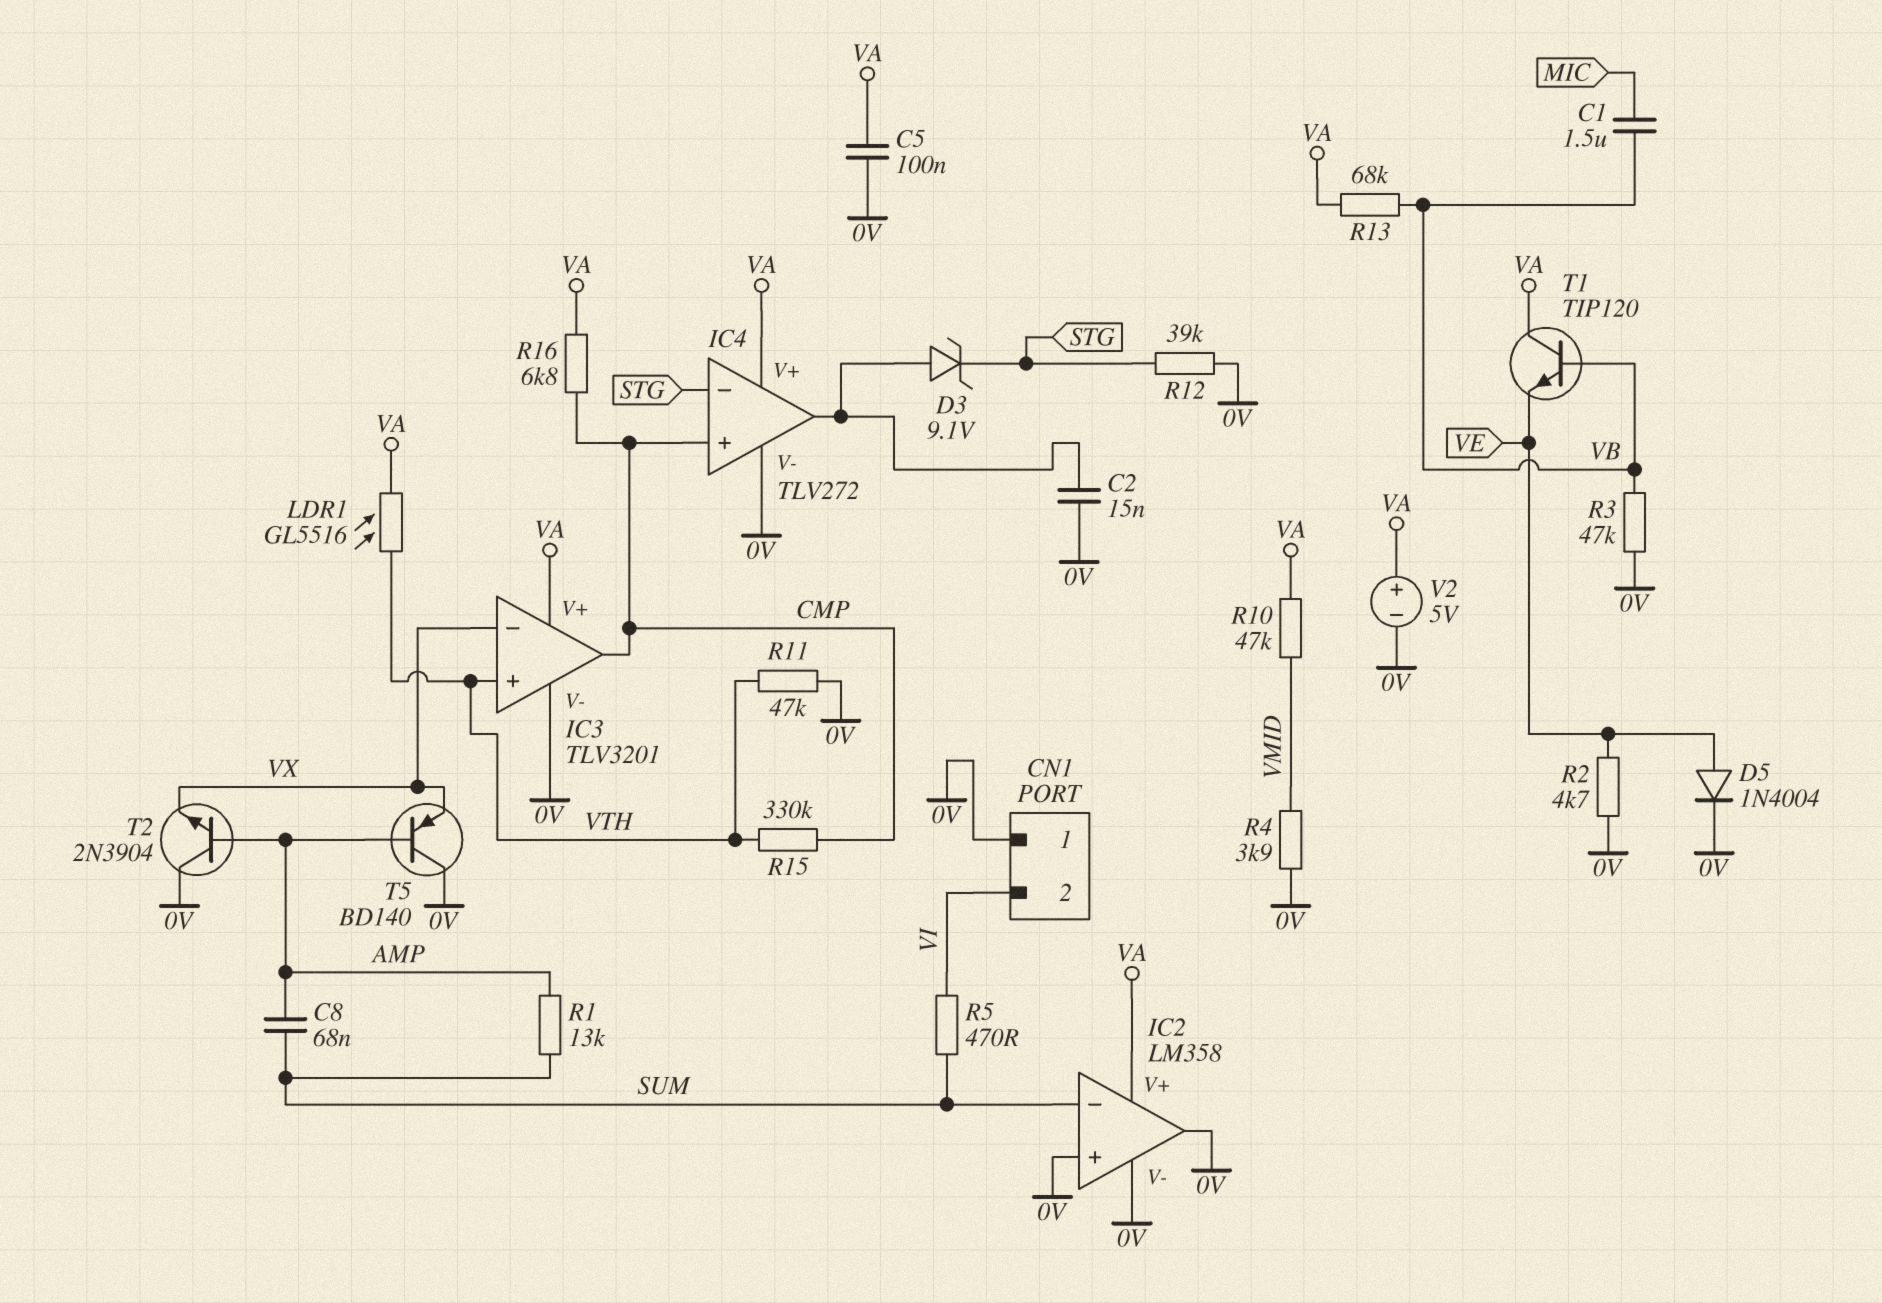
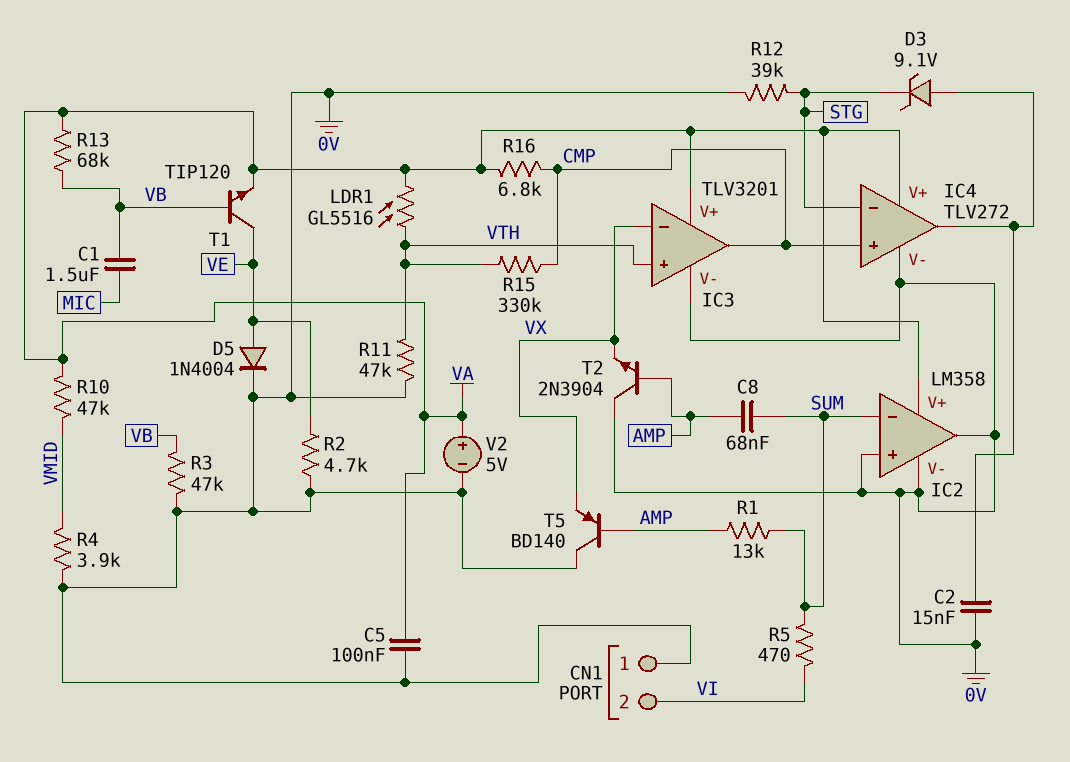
T1: NPN TIP120 (B VB, C VA, E VE) -> NPN TIP120 (B VB, C VE, E VA)

